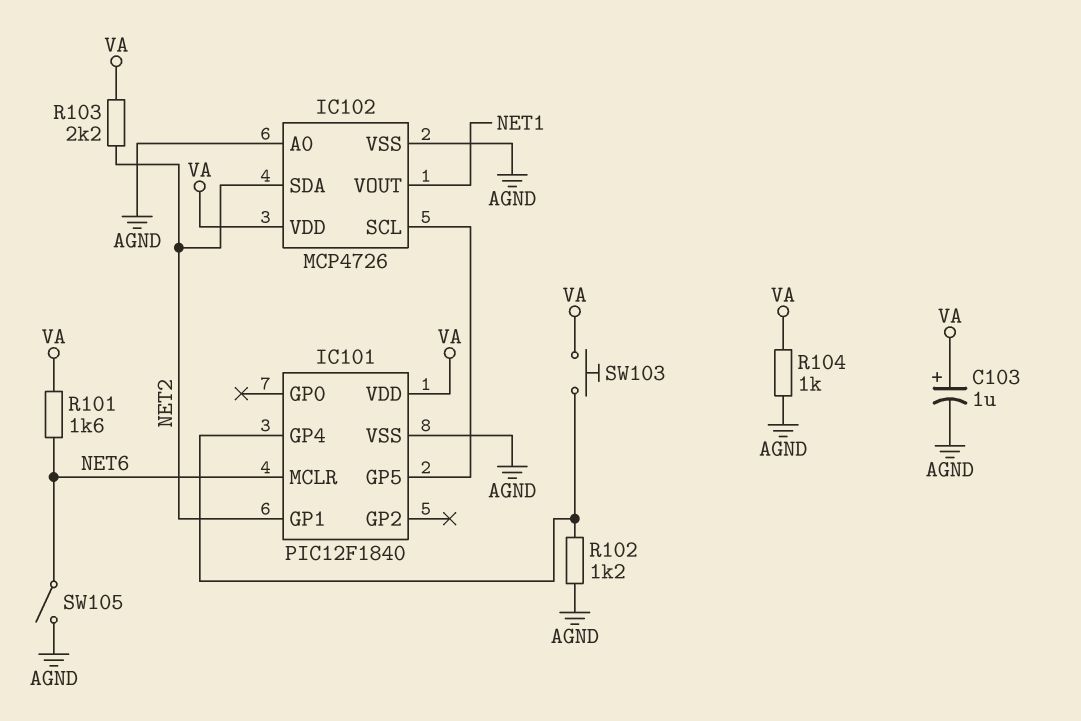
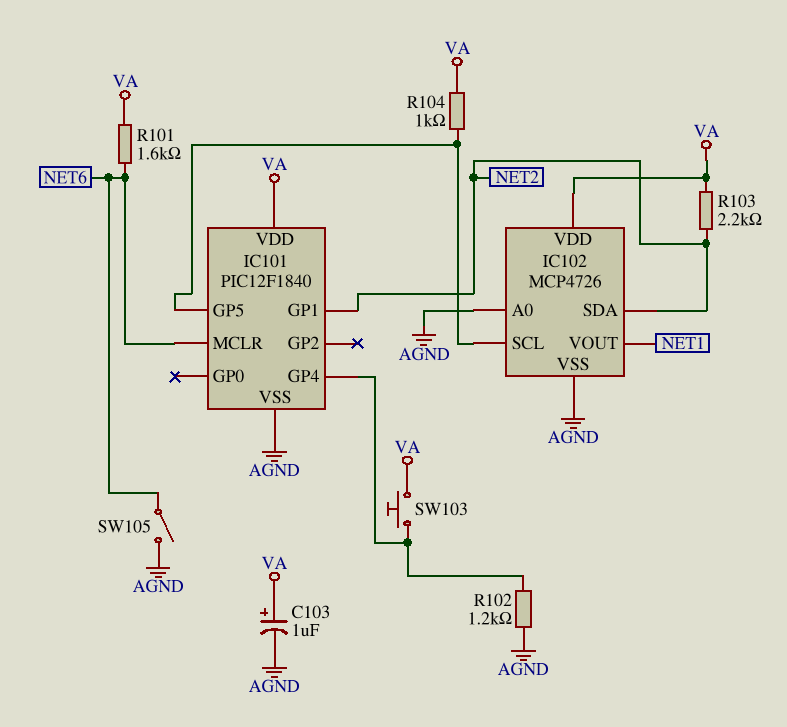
R104: 1k (AGND, VA) -> 1k (IC101/GP5, VA)

